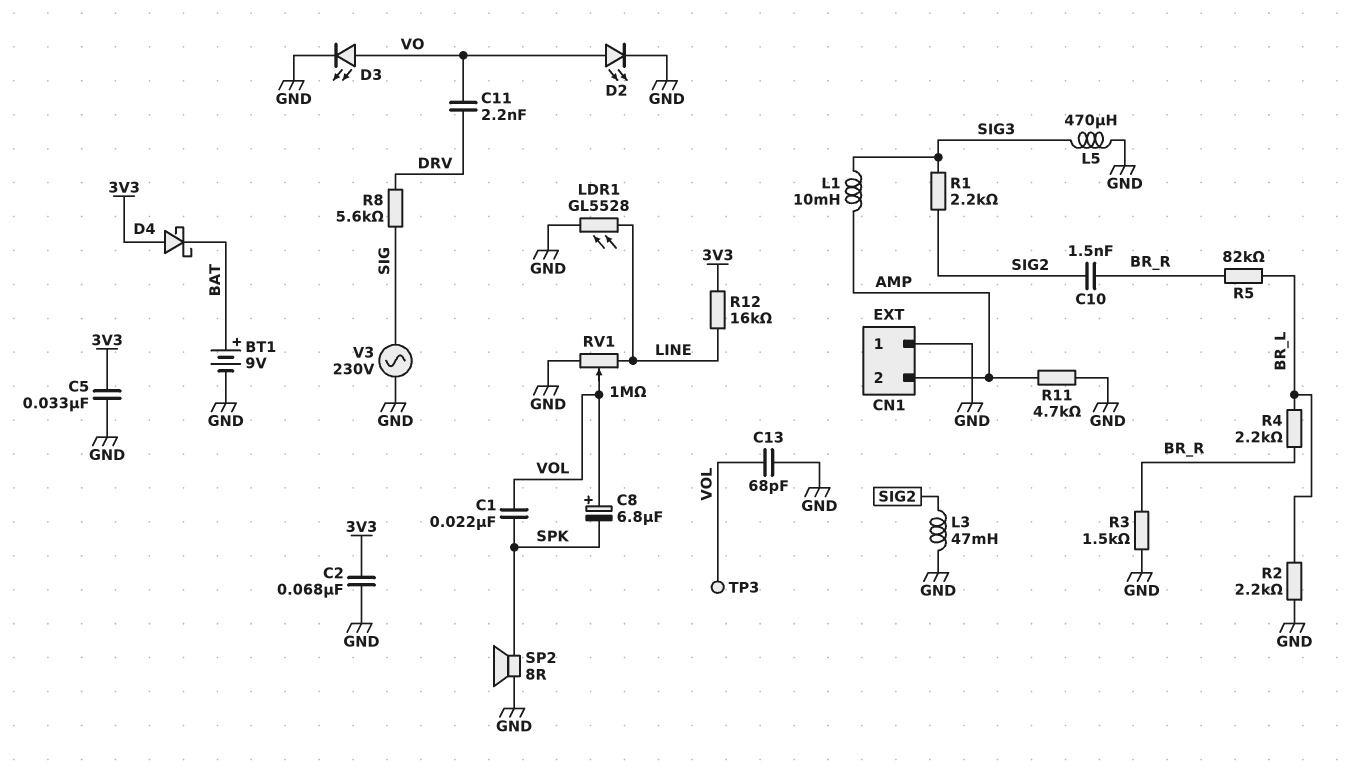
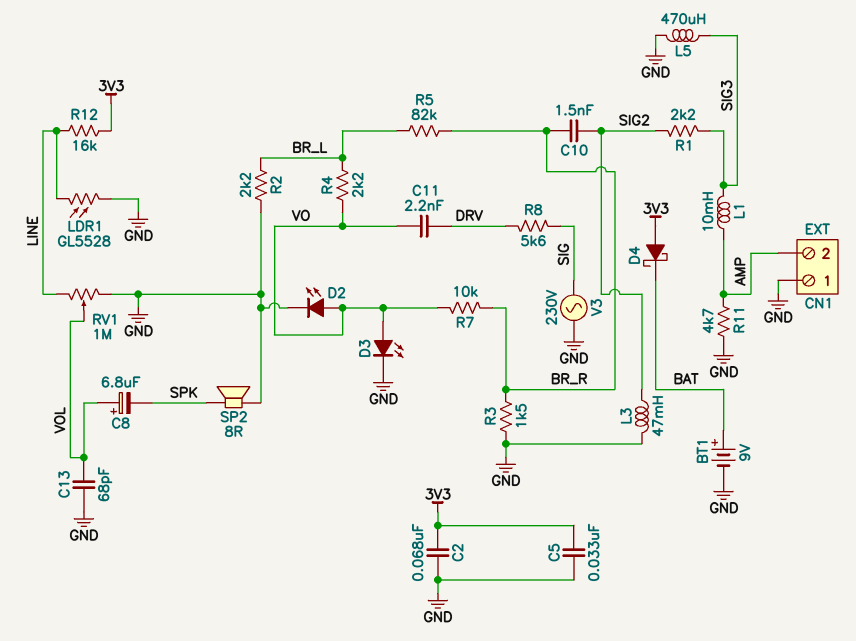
C1: 22nF (SPK, VOL) -> none
R4: 2.2k (BR_L, BR_R) -> 2.2k (BR_L, VO)
R7: none -> 10k (BR_R, VO)
TP3: test point (VOL) -> none

